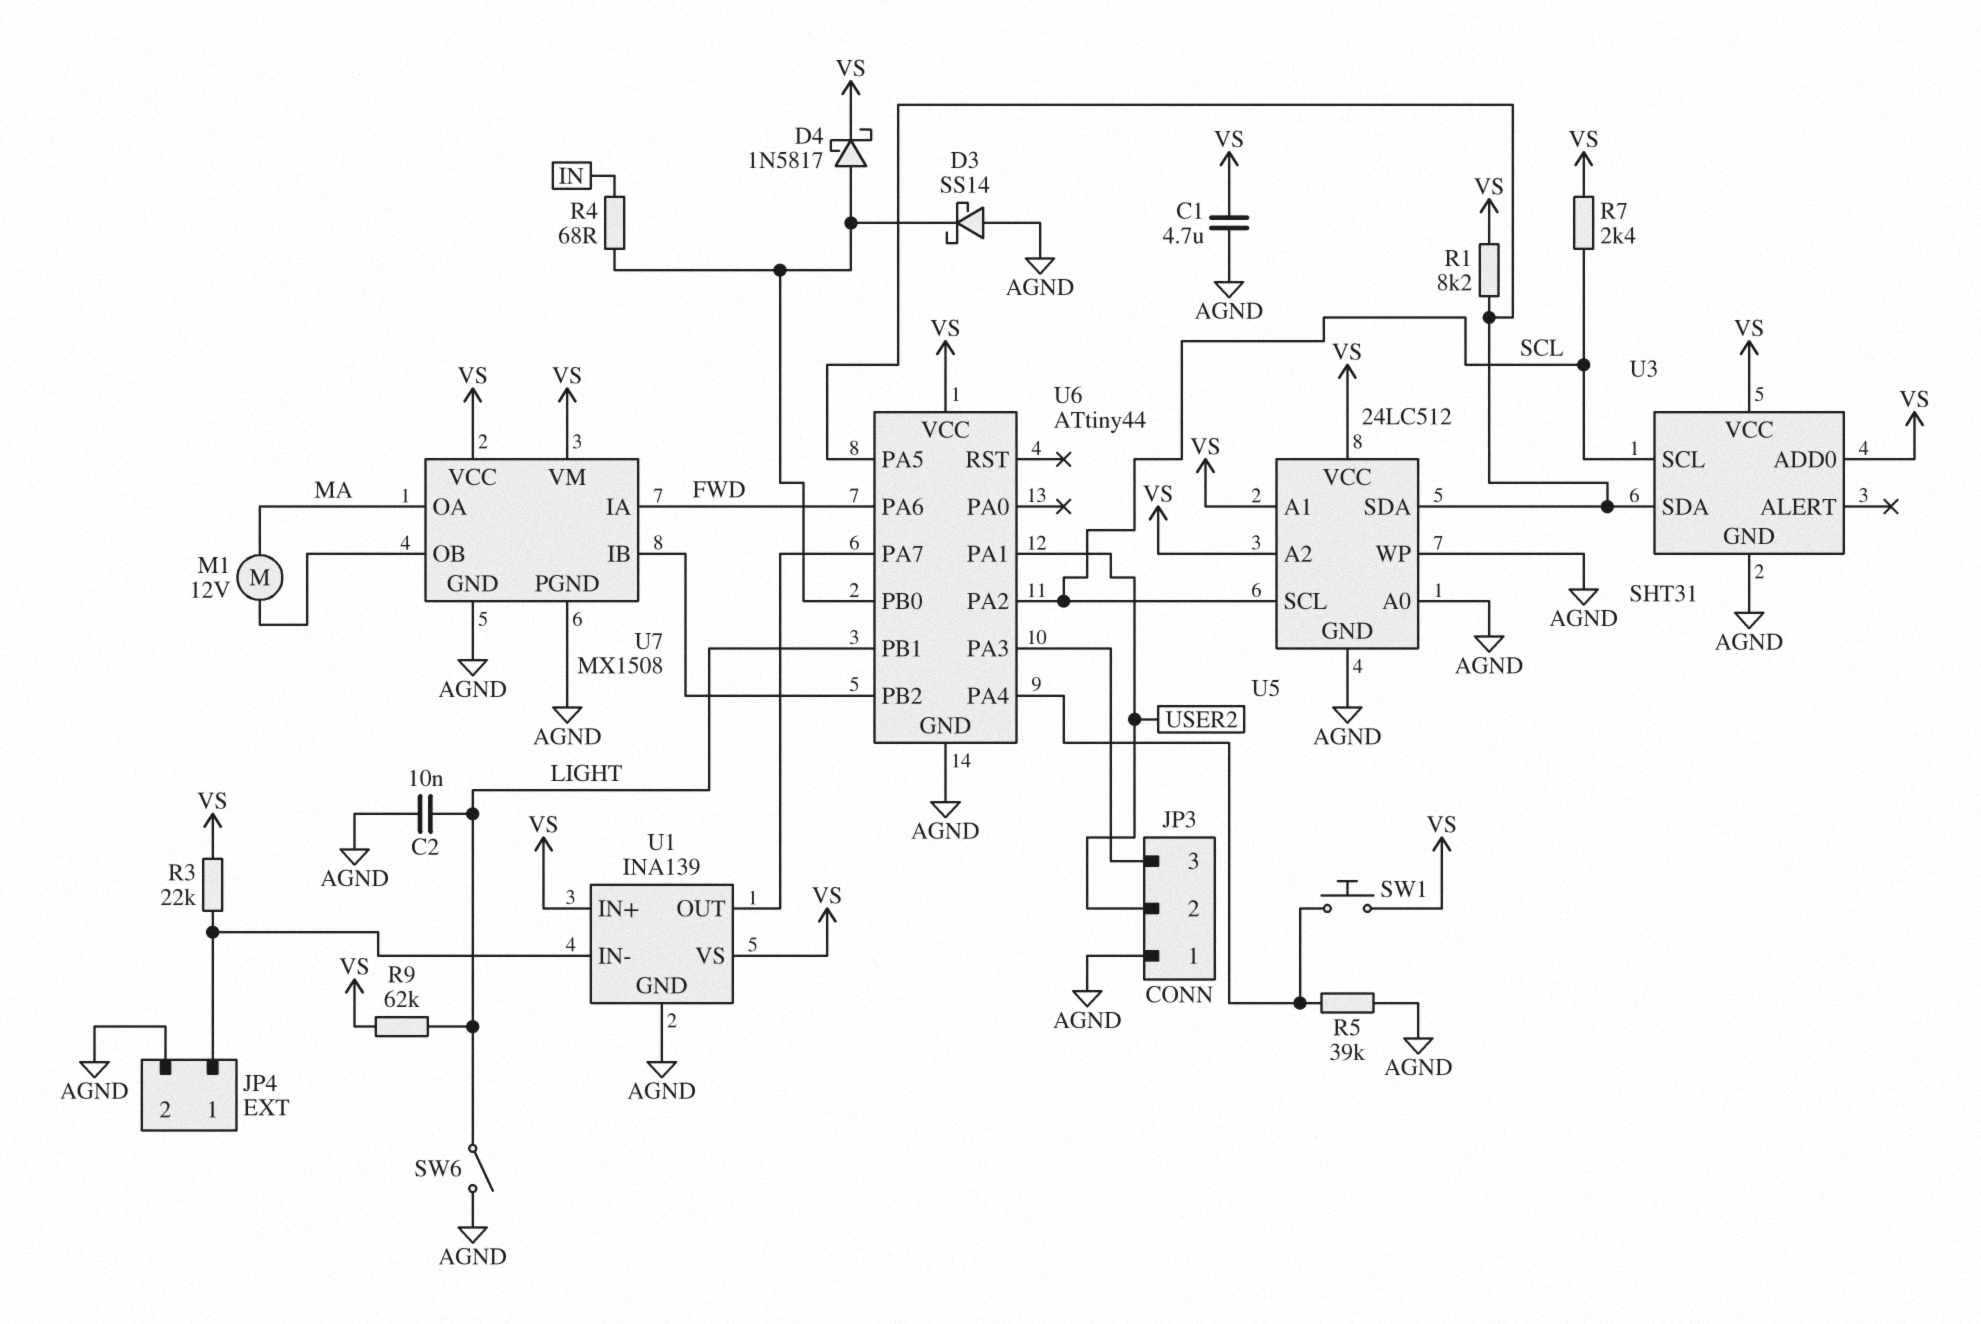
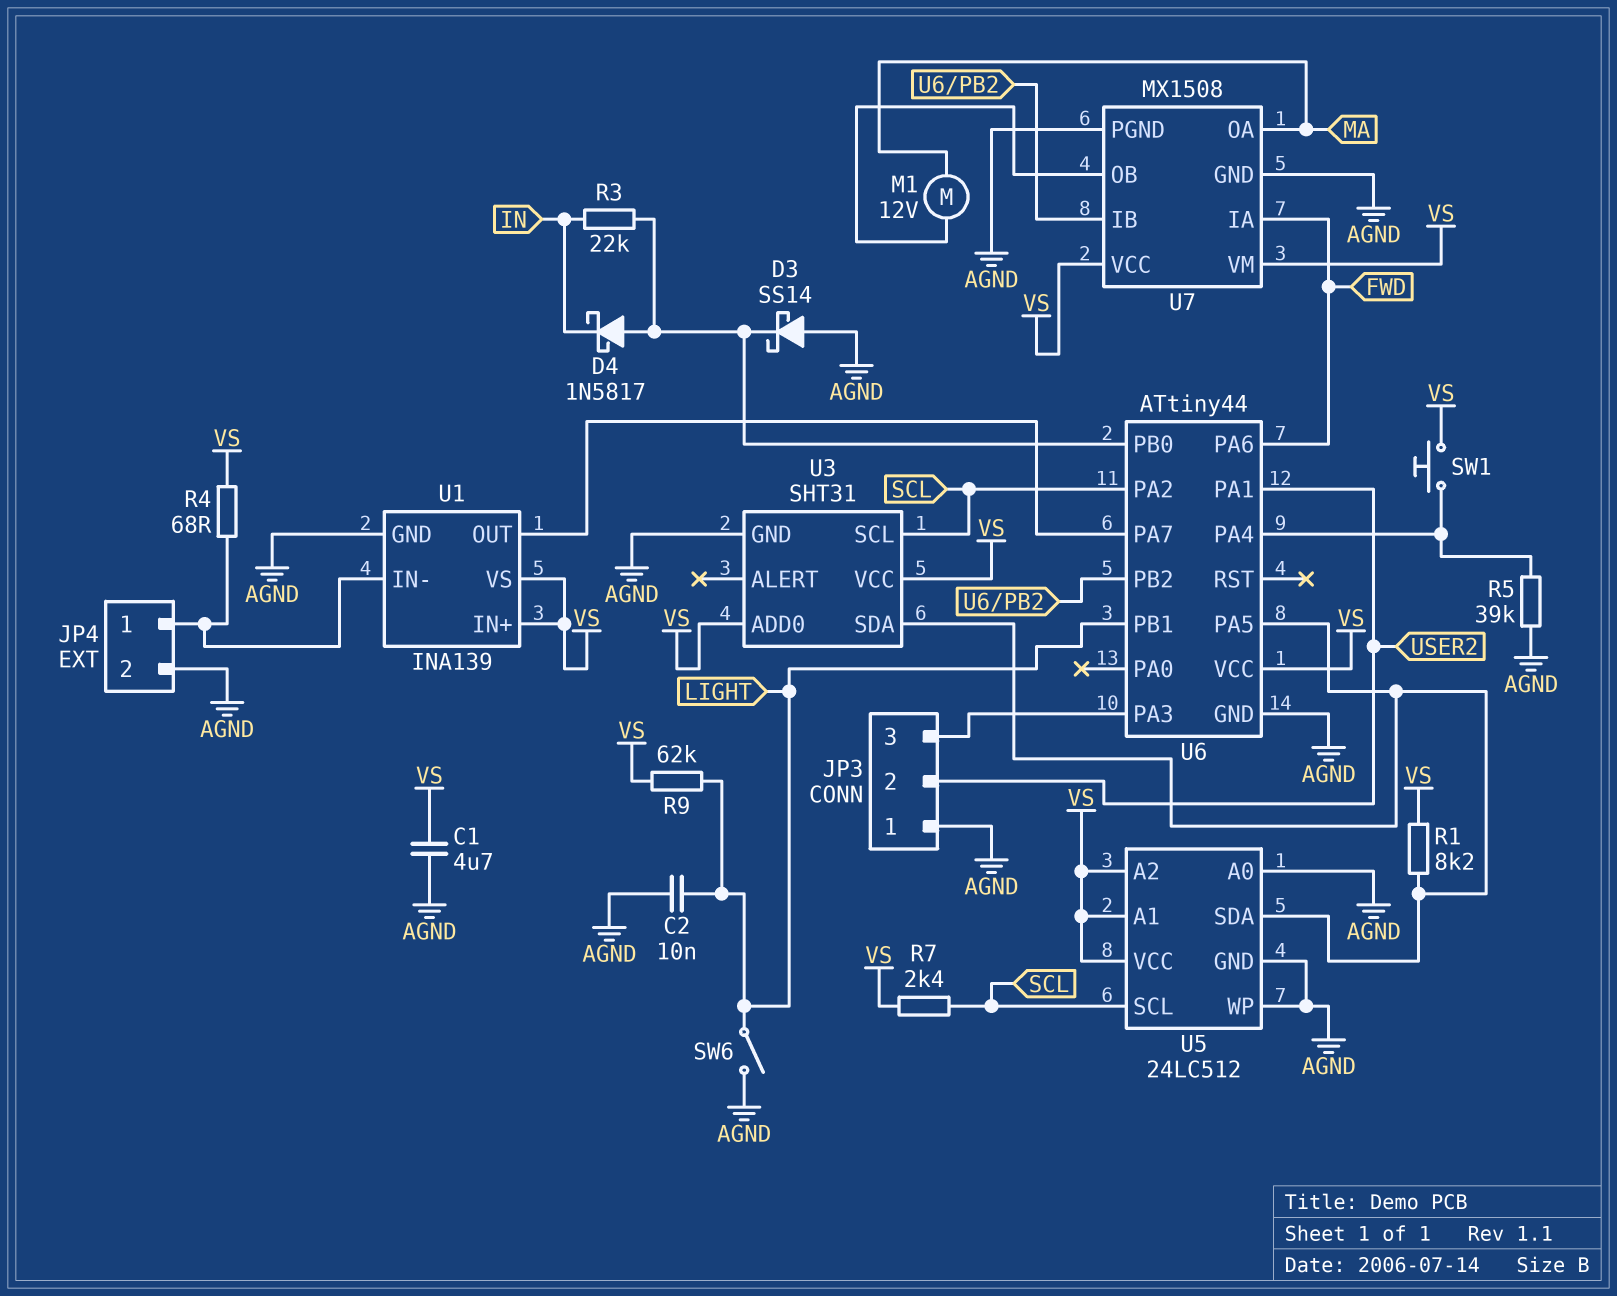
D4: schottky 1N5817 (A U6/PB0, K VS) -> schottky 1N5817 (A U6/PB0, K IN)
R3: 22k (JP4/1, VS) -> 22k (IN, U6/PB0)
R4: 68 (IN, U6/PB0) -> 68 (JP4/1, VS)

